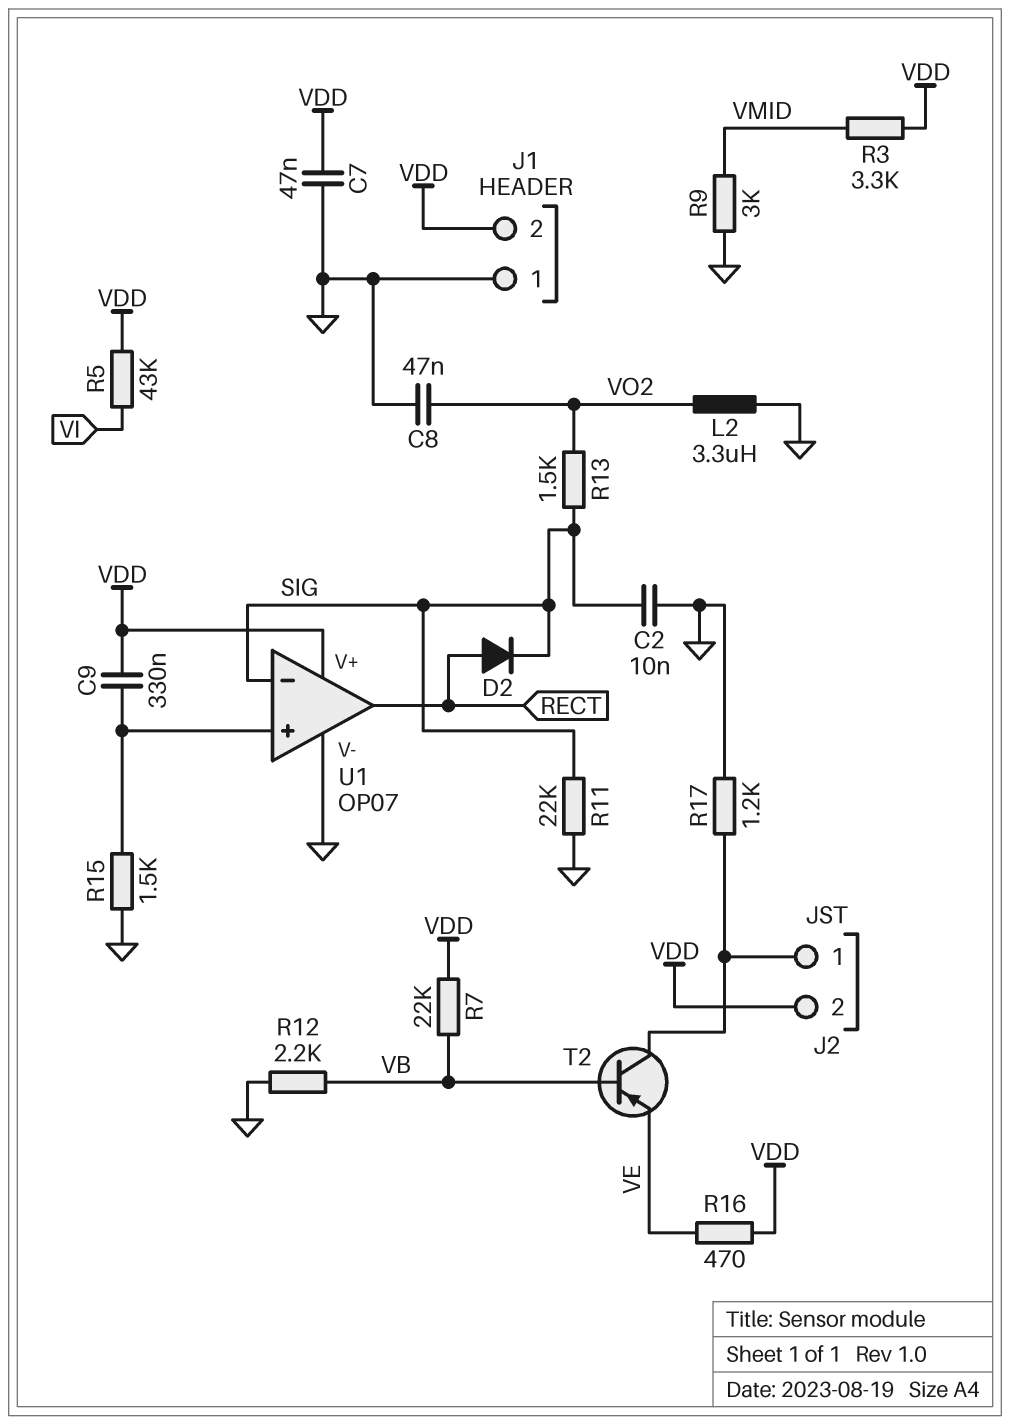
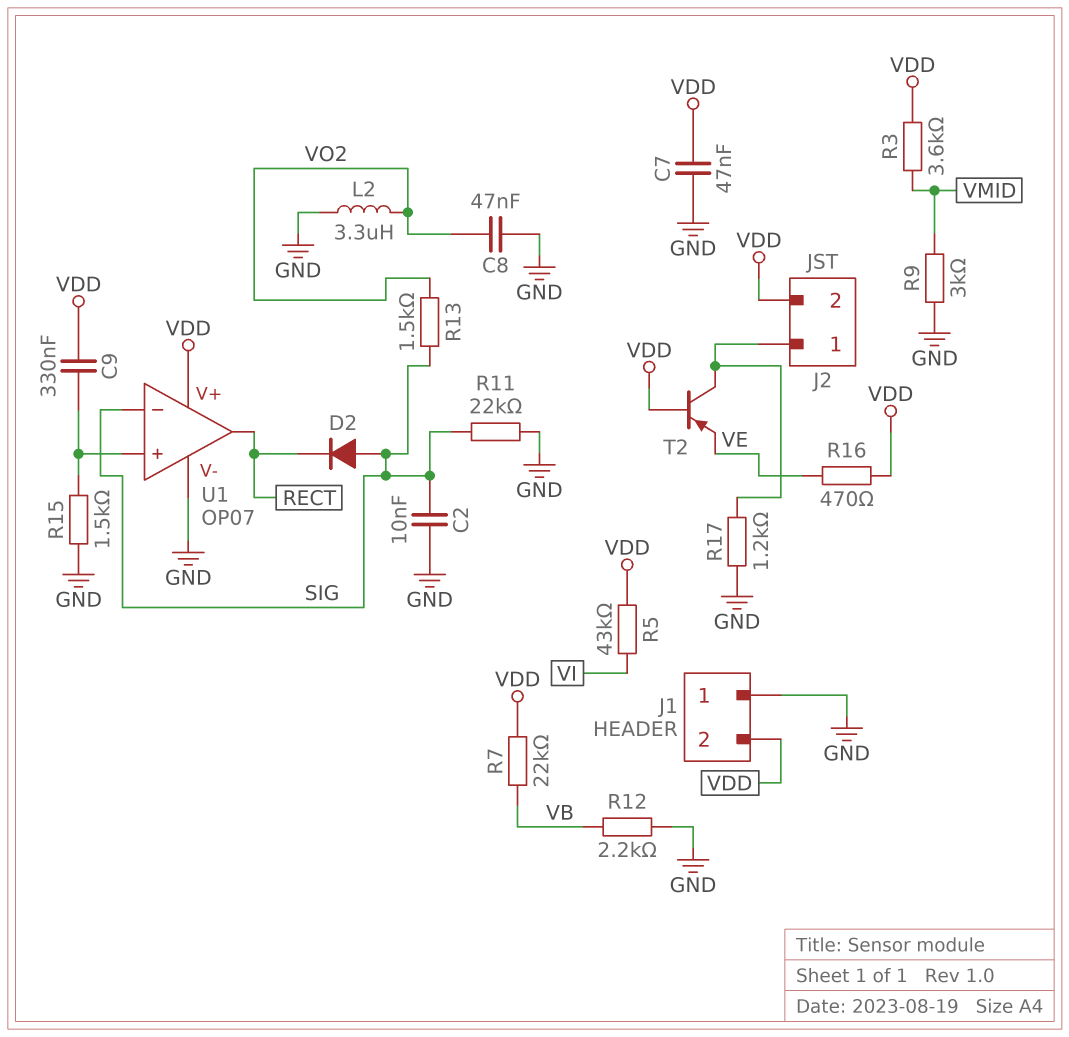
D2: diode (A RECT, K SIG) -> diode (A SIG, K RECT)
R3: 3.3k (VDD, VMID) -> 3.6k (VDD, VMID)
T2: PNP (B VB, C J2/1, E VE) -> PNP (B VDD, C J2/1, E VE)

